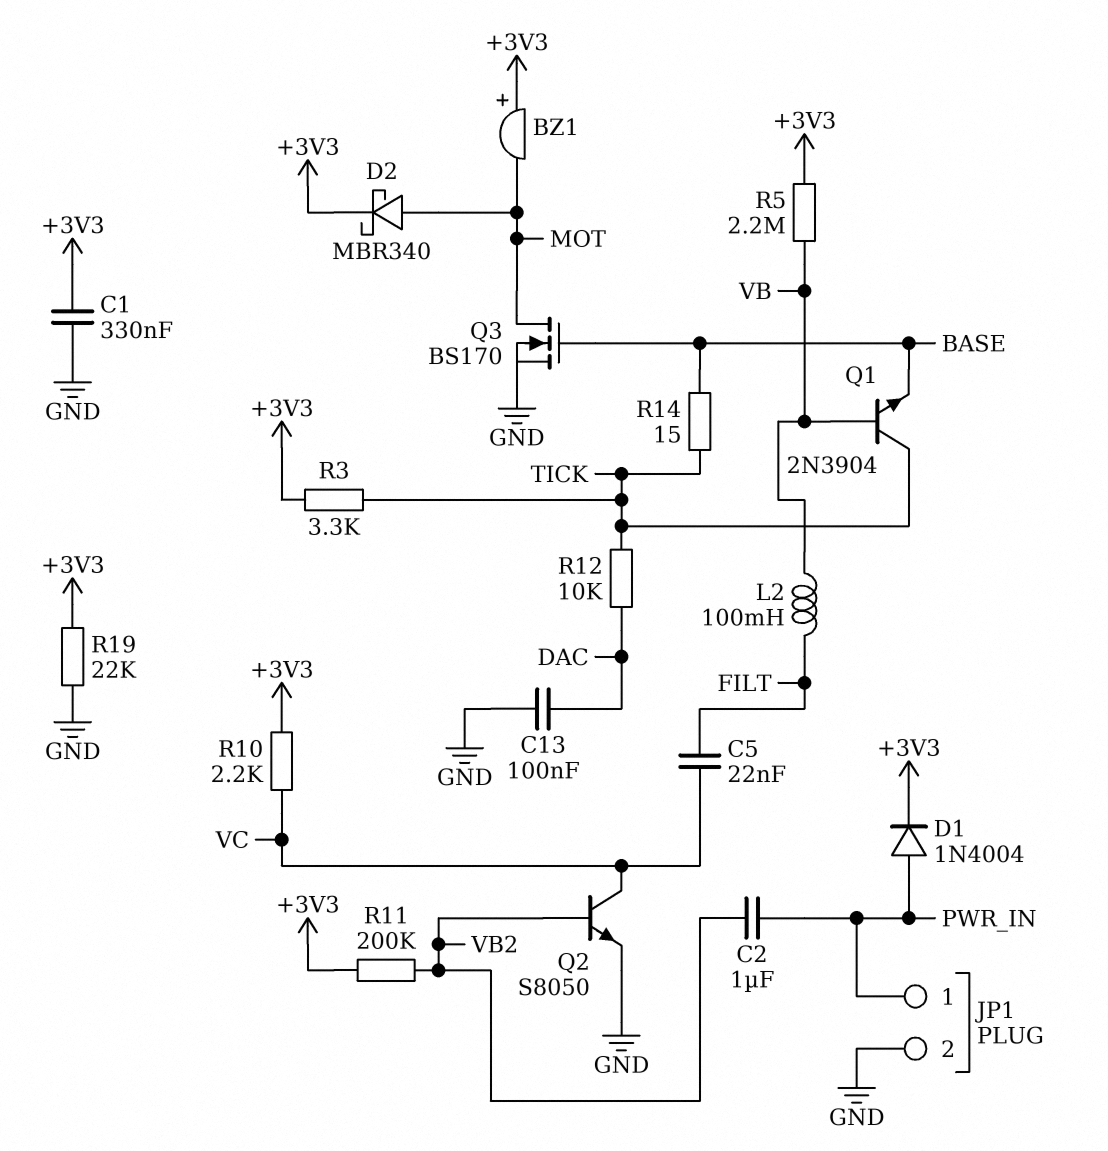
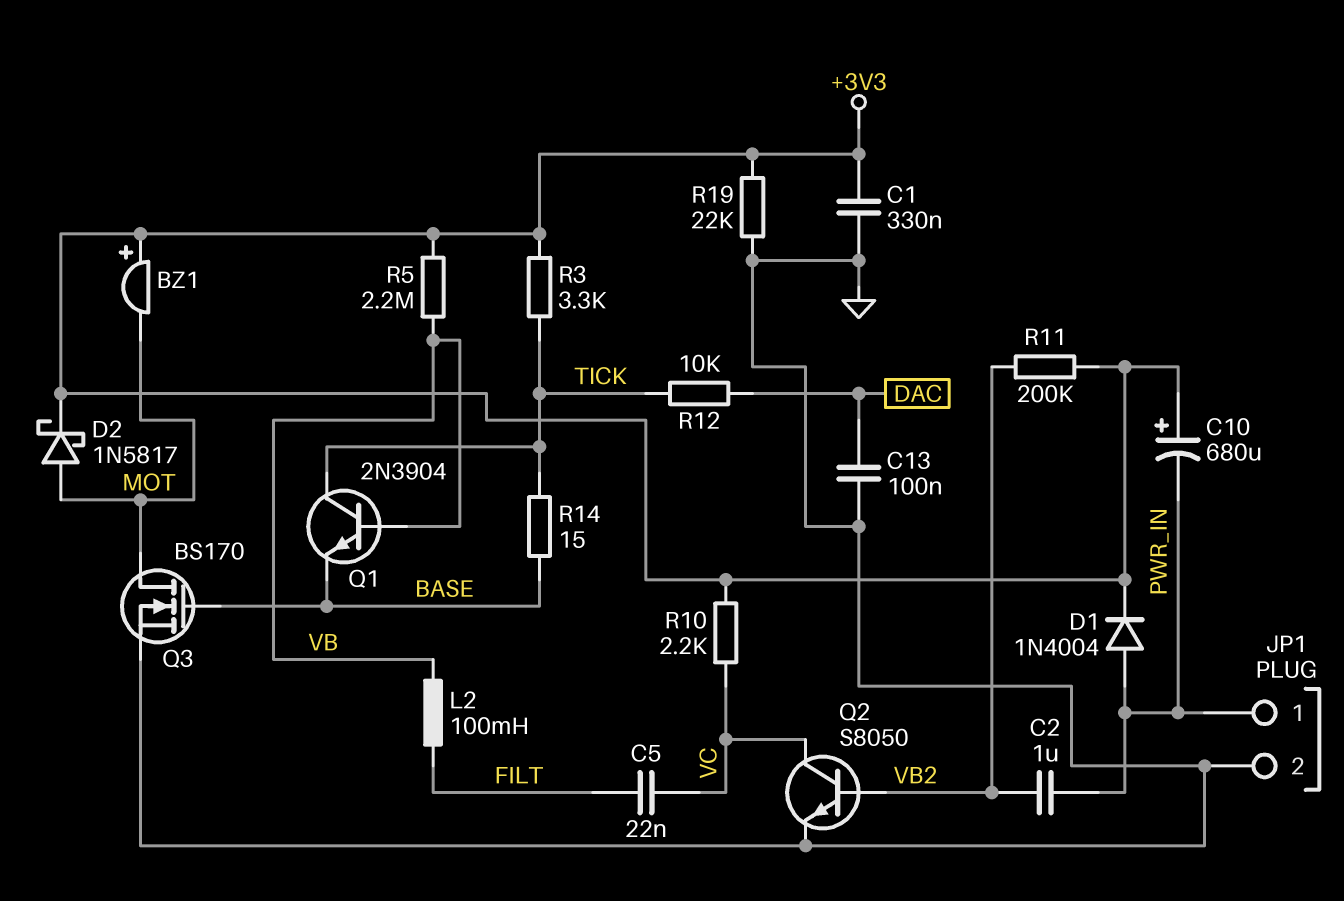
C10: none -> 680uF (plus +3V3, minus PWR_IN)
D2: schottky MBR340 (A MOT, K +3V3) -> schottky 1N5817 (A MOT, K +3V3)

